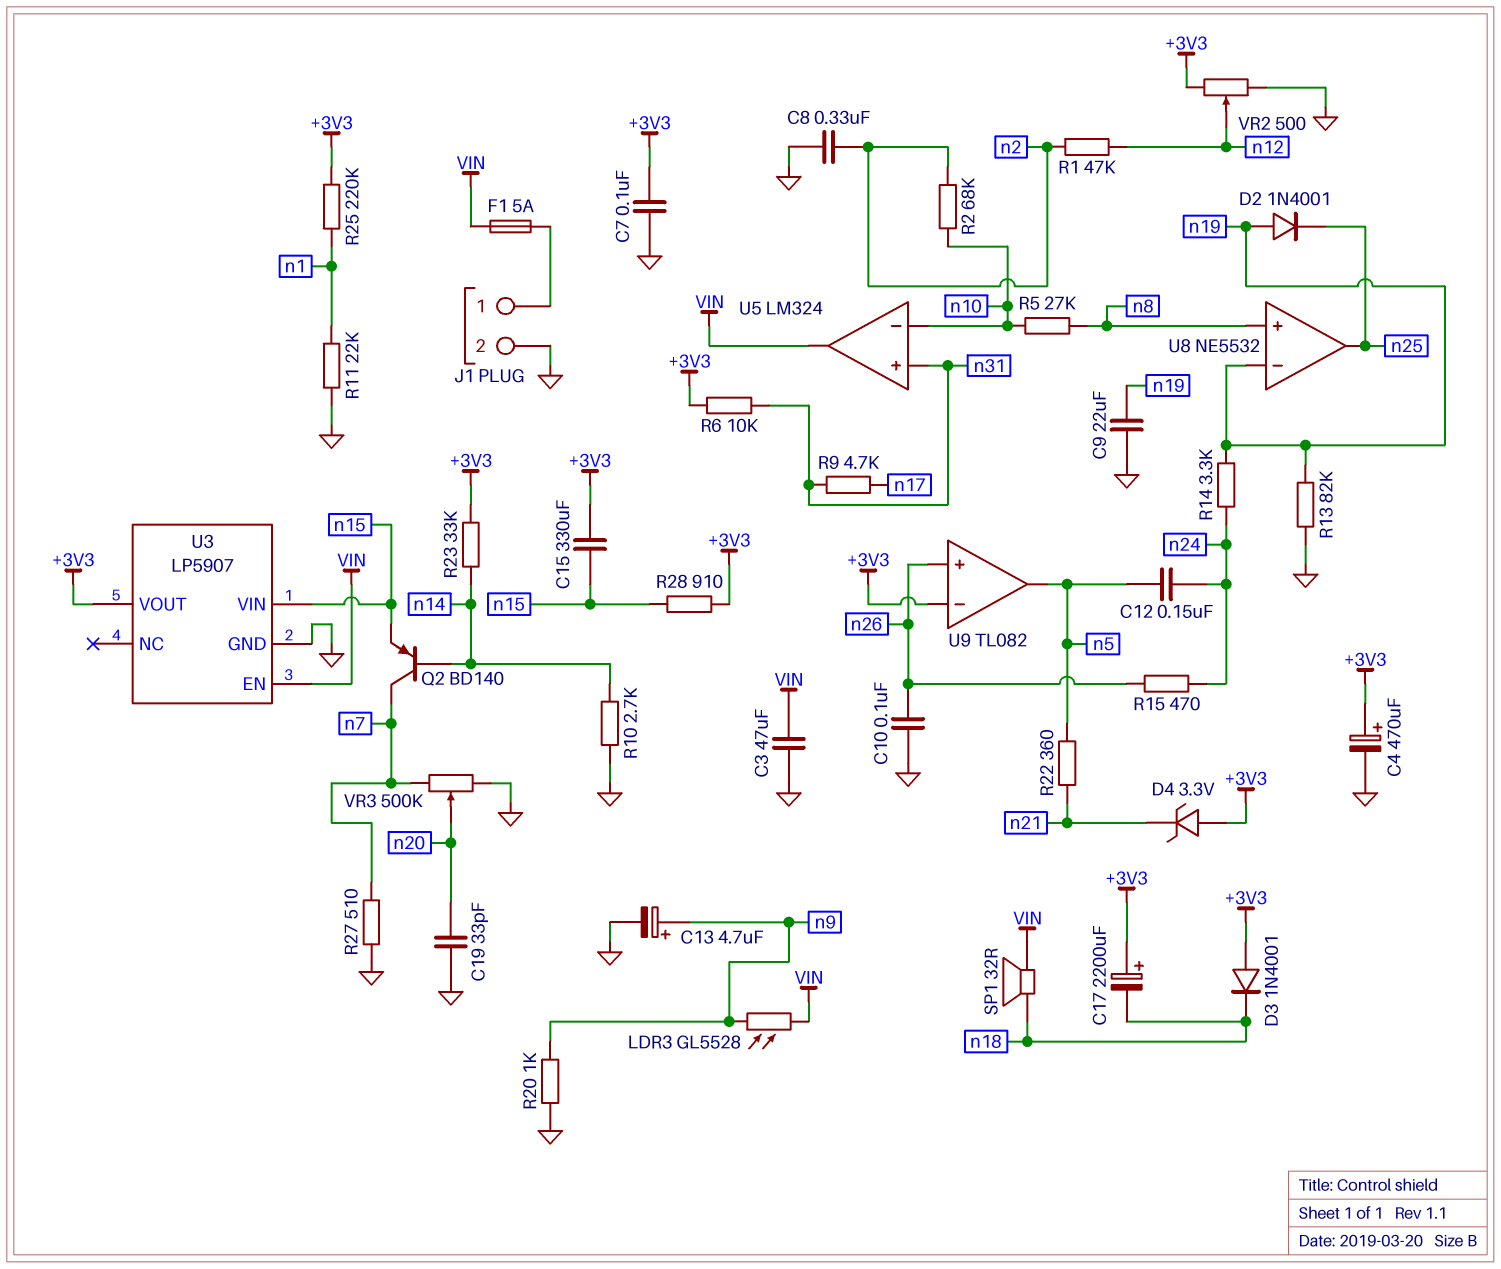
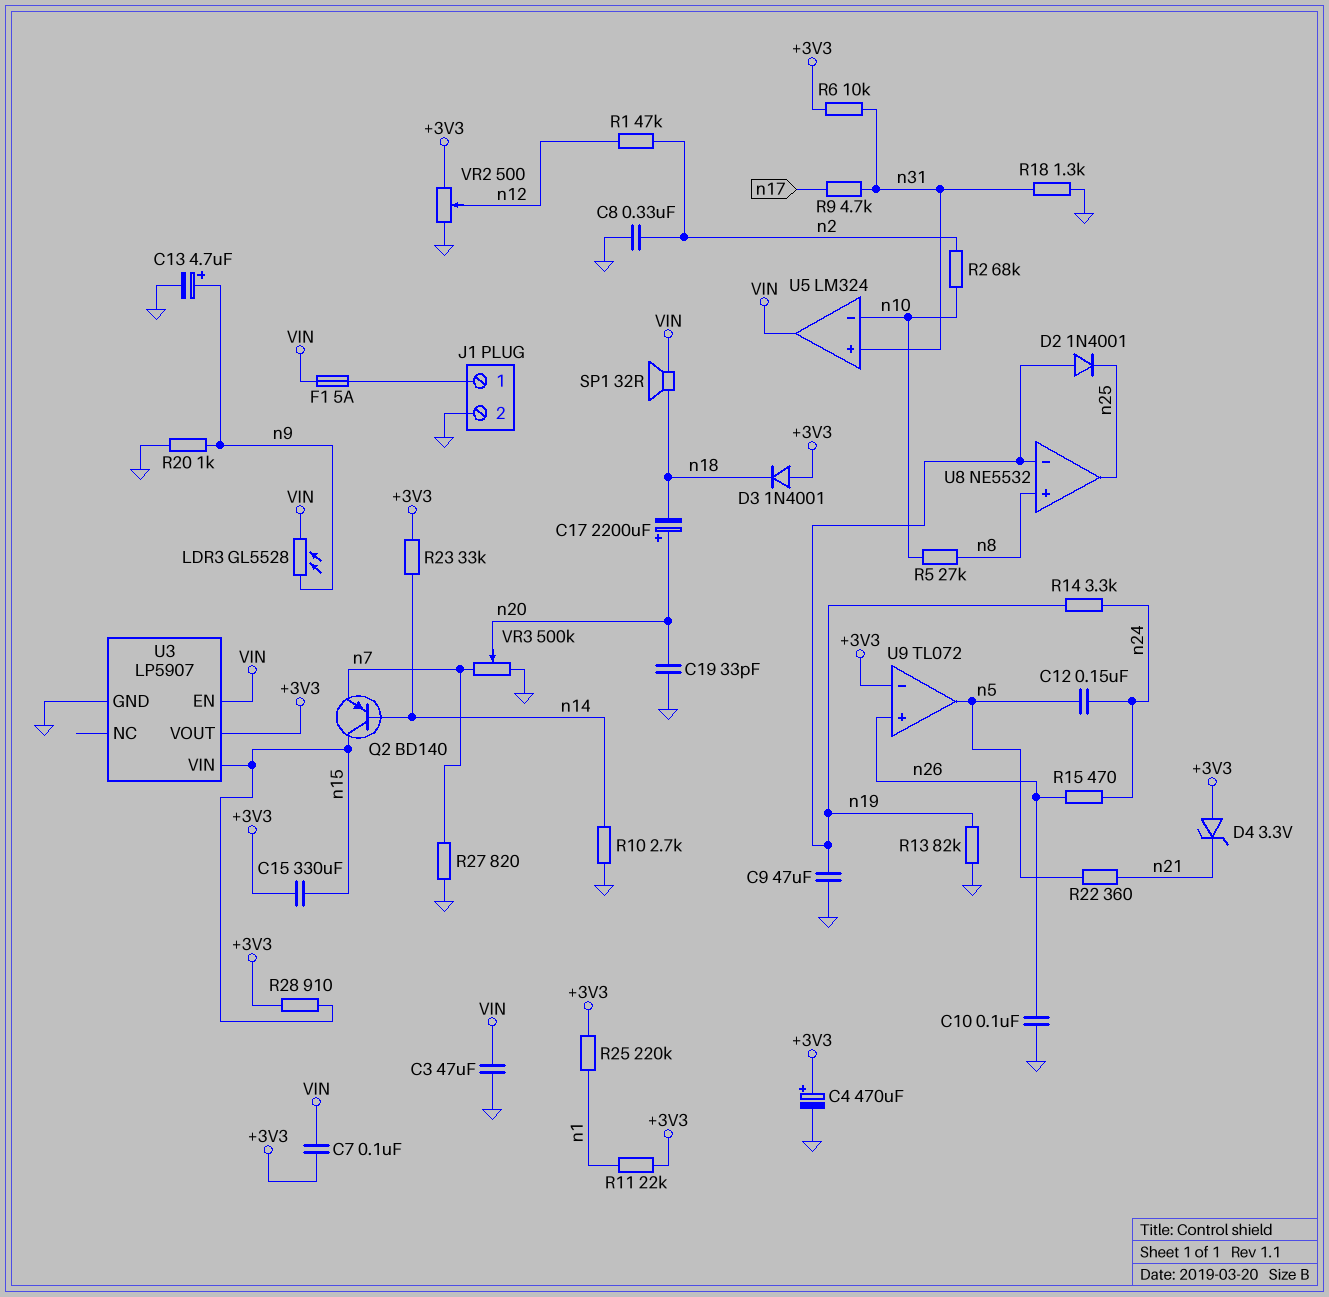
C7: 100nF (+3V3, GND) -> 100nF (+3V3, VIN)
C9: 22uF (GND, n19) -> 47uF (GND, n19)
C17: 2200uF (plus +3V3, minus n18) -> 2200uF (plus n20, minus n18)
Q2: PNP BD140 (B n14, C n7, E n15) -> PNP BD140 (B n14, C n15, E n7)
R11: 22k (GND, n1) -> 22k (+3V3, n1)
R18: none -> 1.3k (GND, n31)
R27: 510 (GND, n7) -> 820 (GND, n7)
U9: TL082 -> TL072

